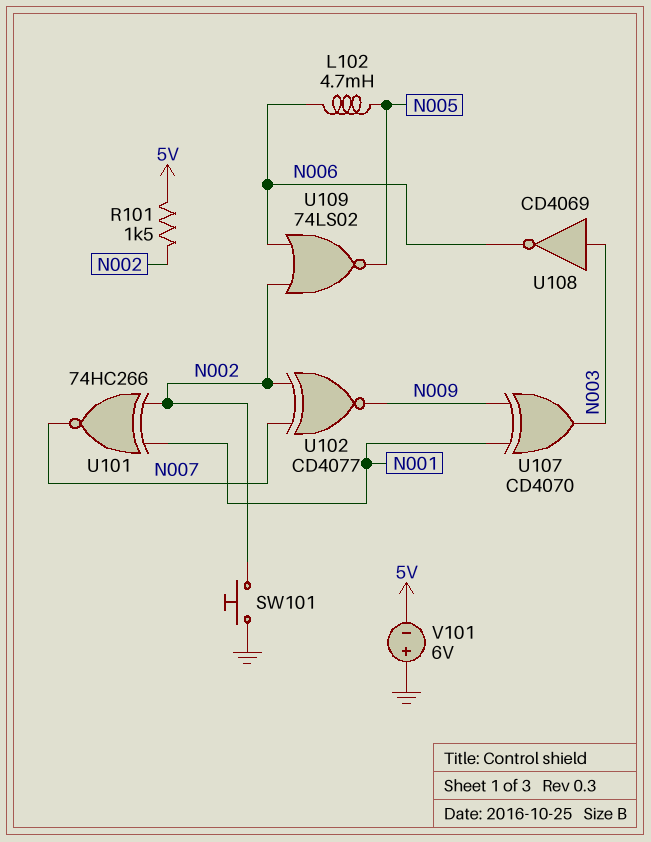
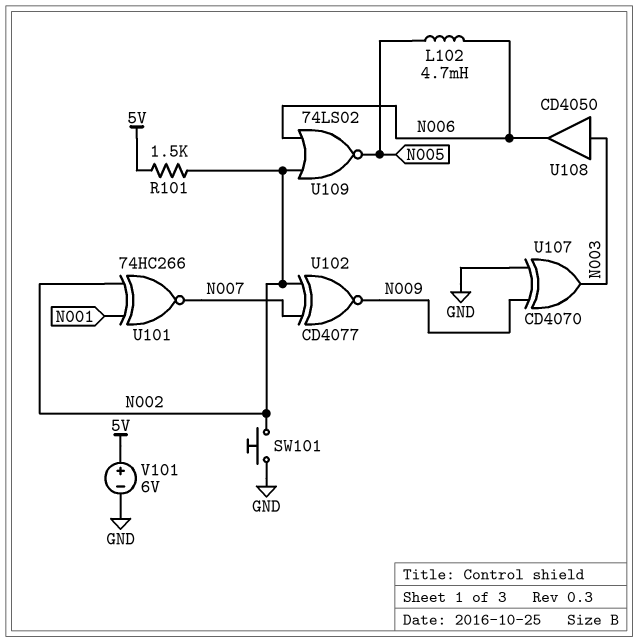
U107: XOR CD4070 (in N001, in N009, out N003) -> XOR CD4070 (in GND, in N009, out N003)
U108: NOT CD4069 (in N003, out N006) -> buffer CD4050 (in N003, out N006)
V101: 6V (plus GND, minus 5V) -> 6V (plus 5V, minus GND)

